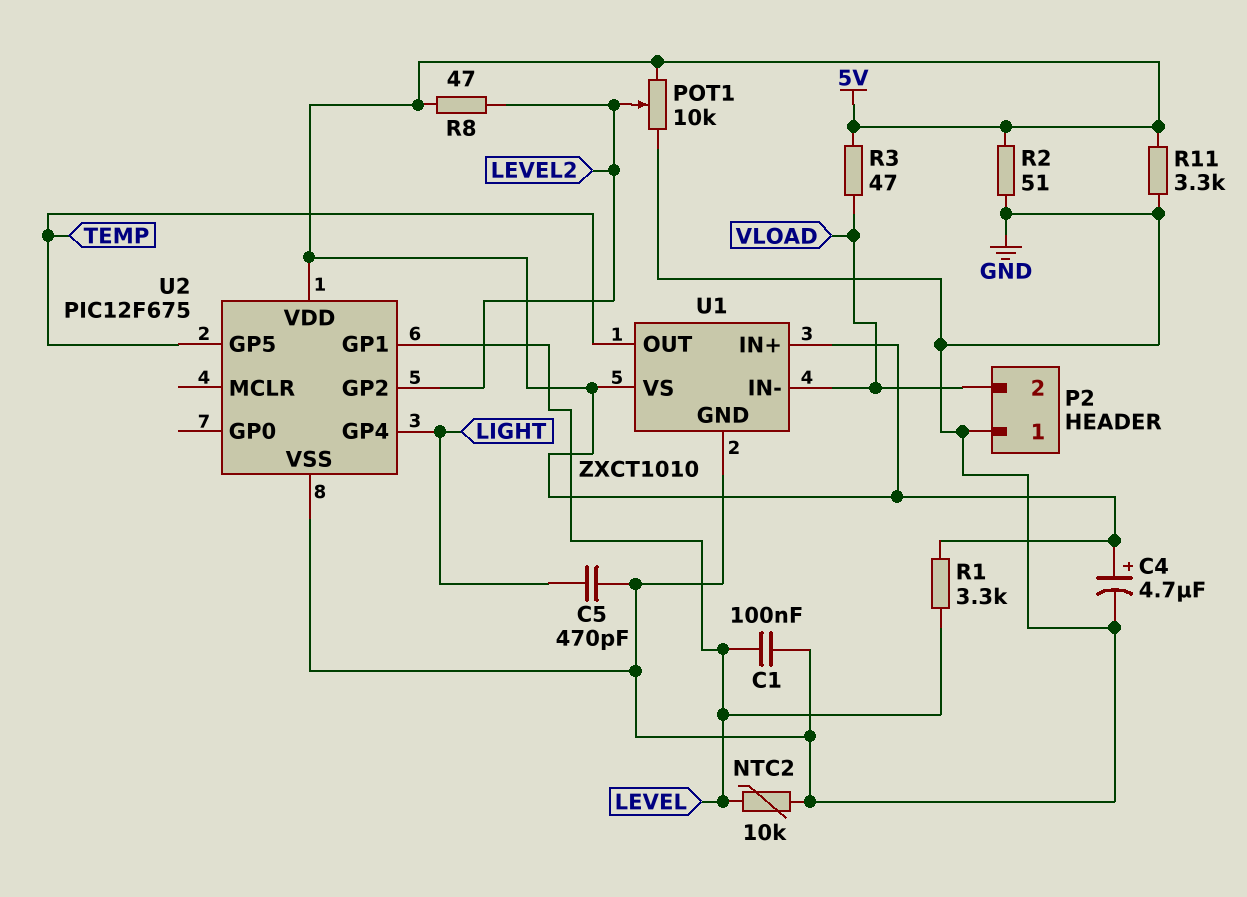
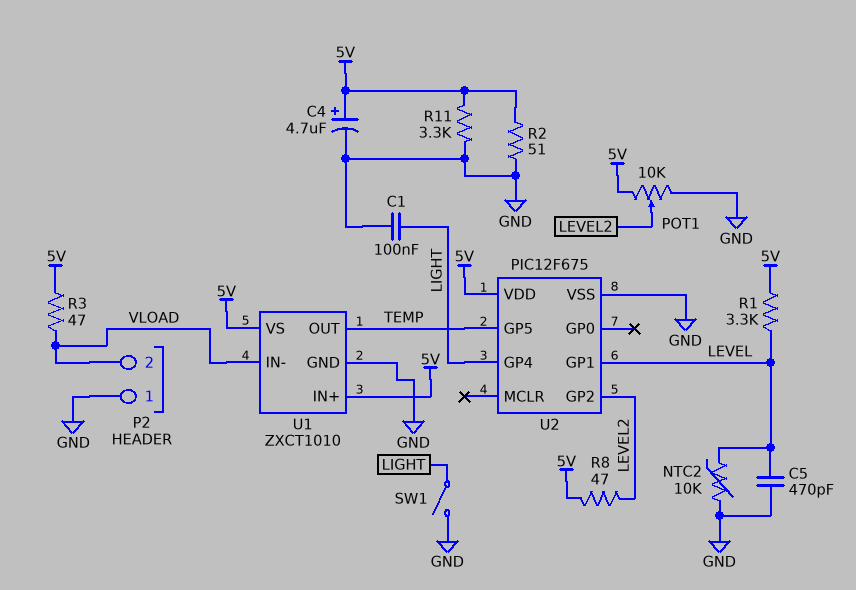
C1: 100nF (GND, LEVEL) -> 100nF (GND, LIGHT)
C5: 470pF (GND, LIGHT) -> 470pF (GND, LEVEL)
SW1: none -> switch (GND, LIGHT)

